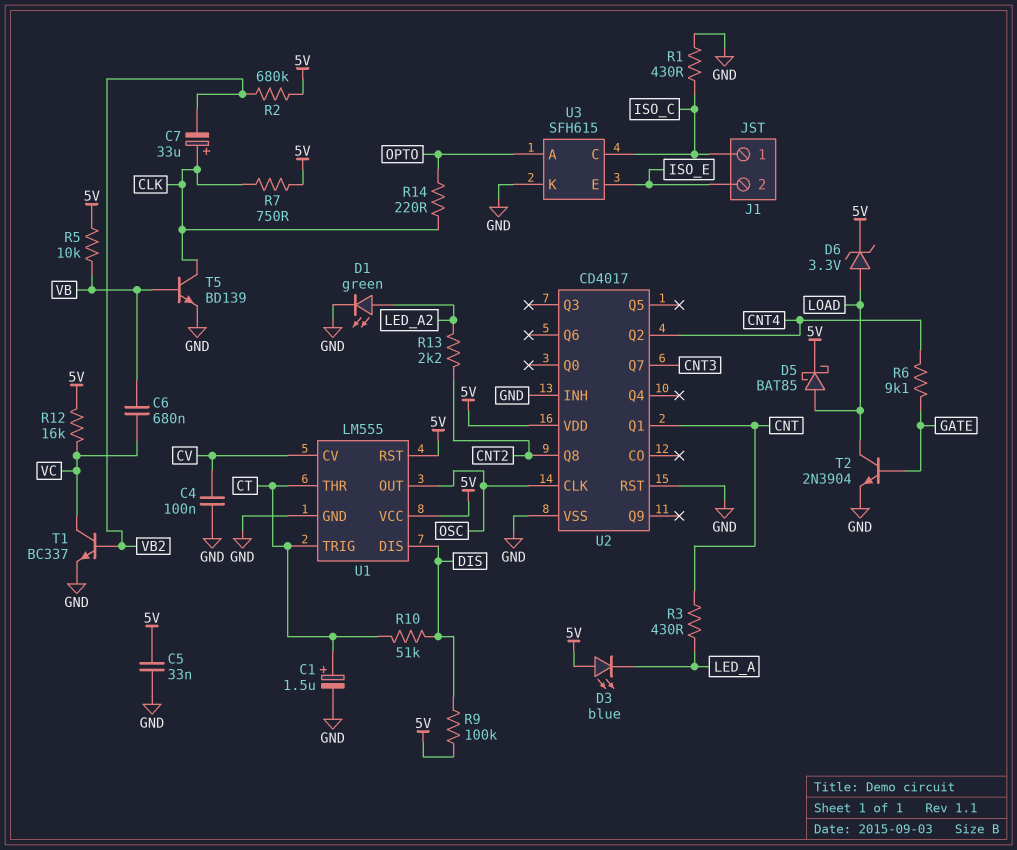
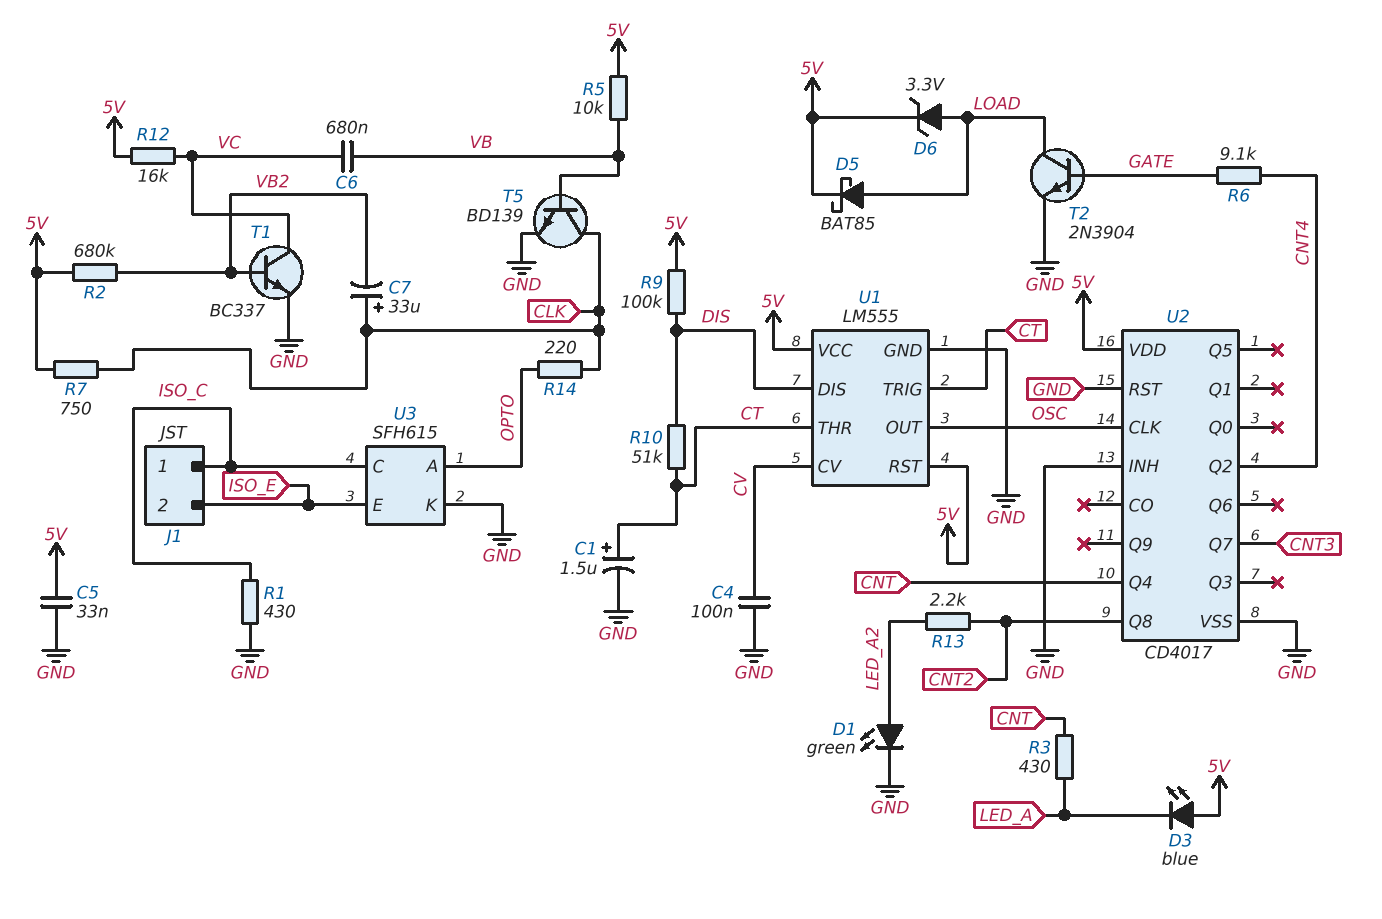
U2 pin Q1: CNT -> none
U2 pin Q4: none -> CNT

